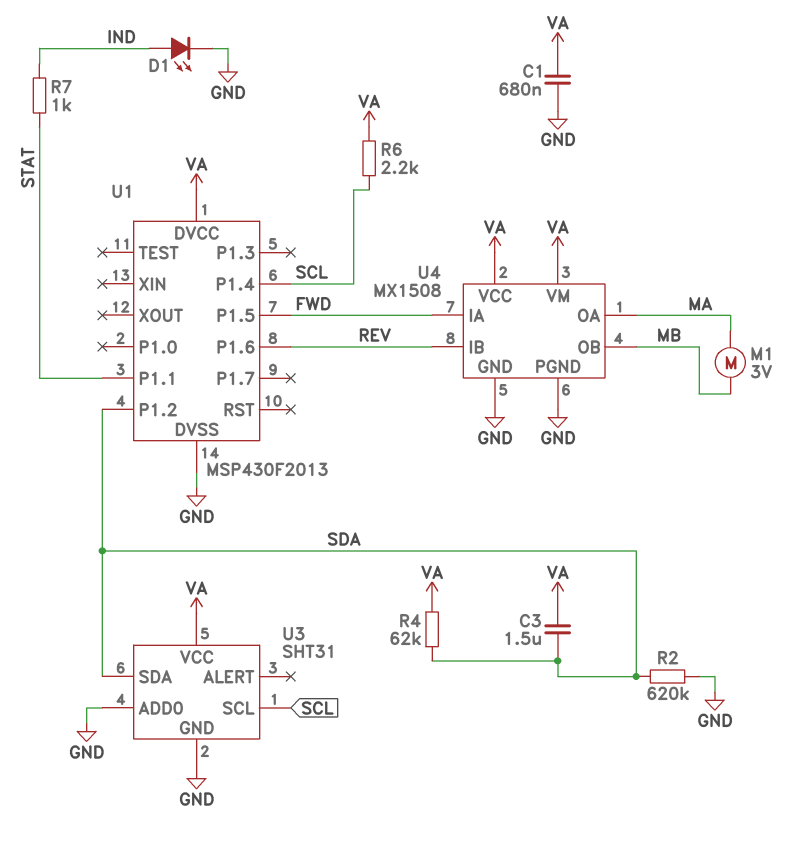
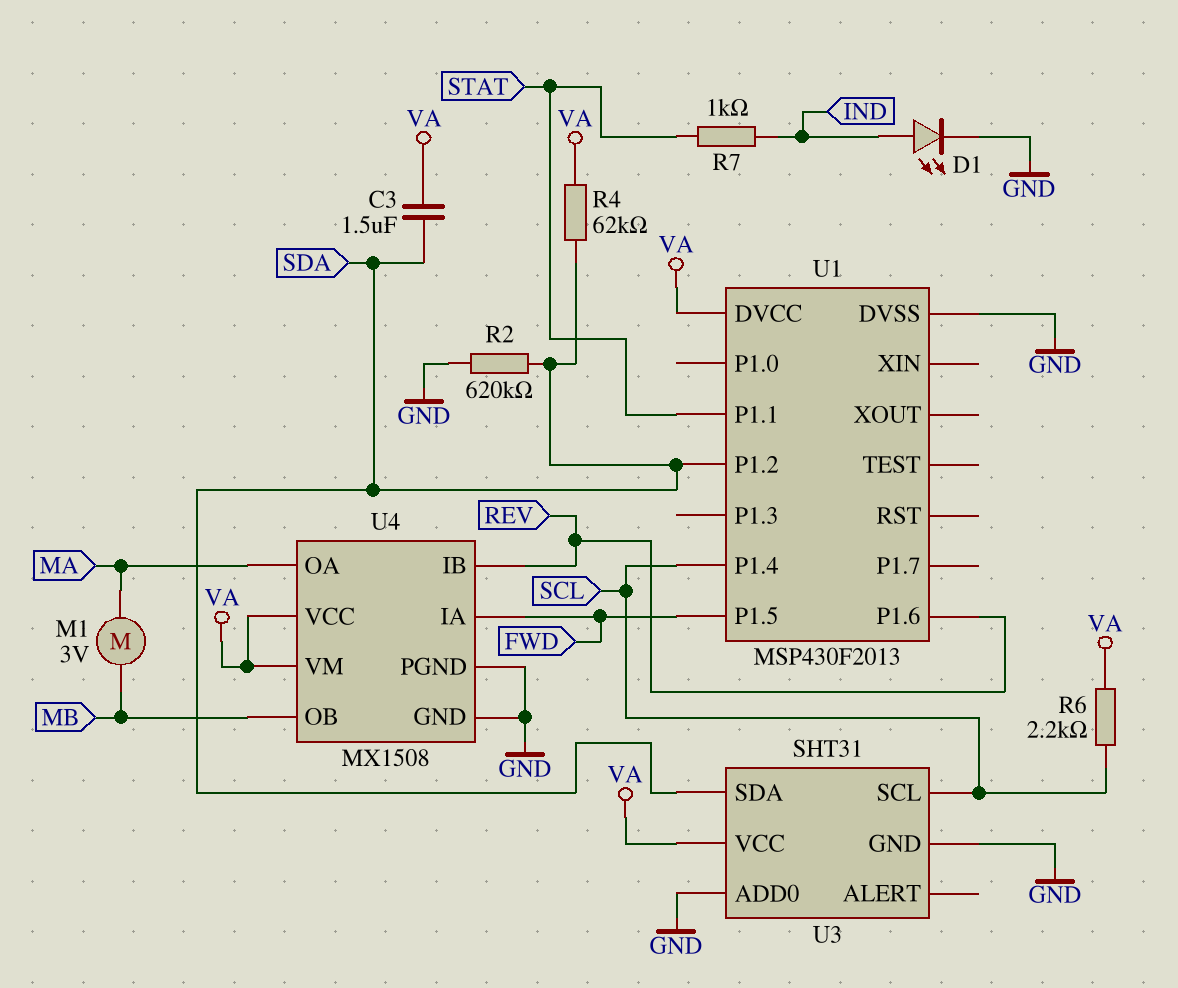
C1: 680nF (GND, VA) -> none

